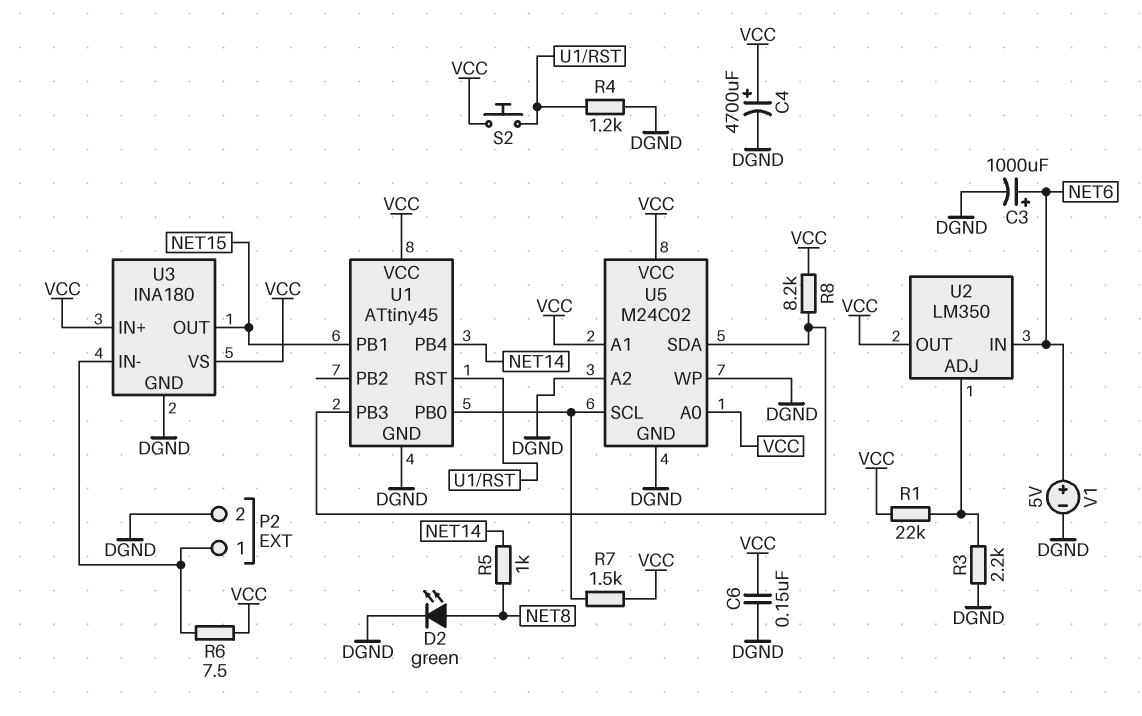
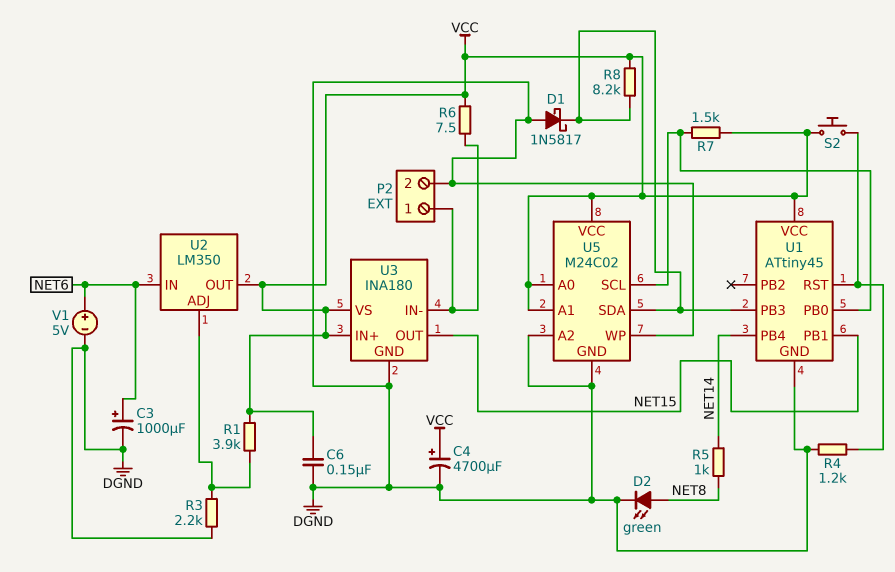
D1: none -> schottky 1N5817 (A DGND, K U1/PB3)
R1: 22k (U2/ADJ, VCC) -> 3.9k (U2/ADJ, VCC)

